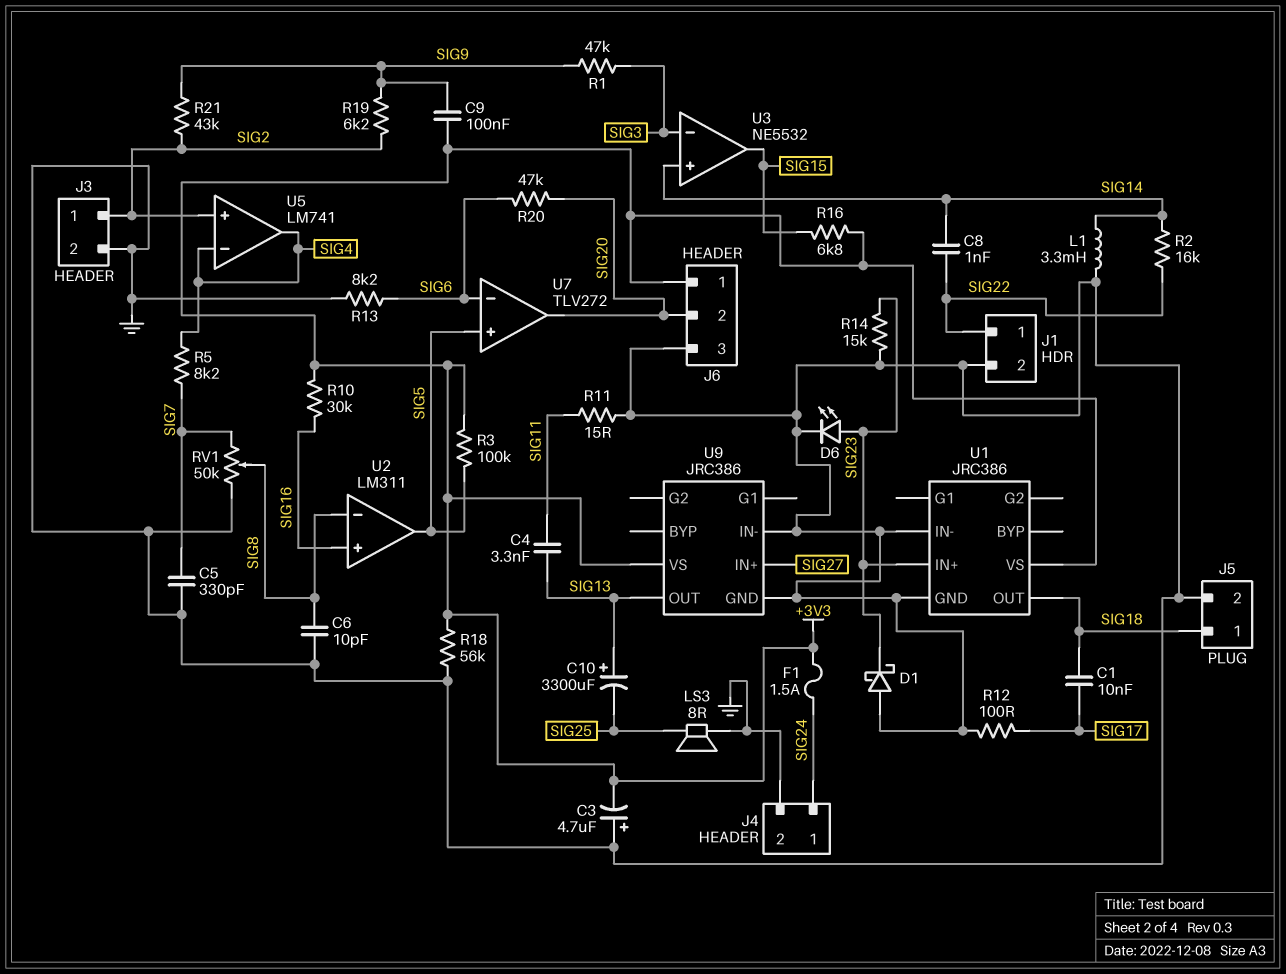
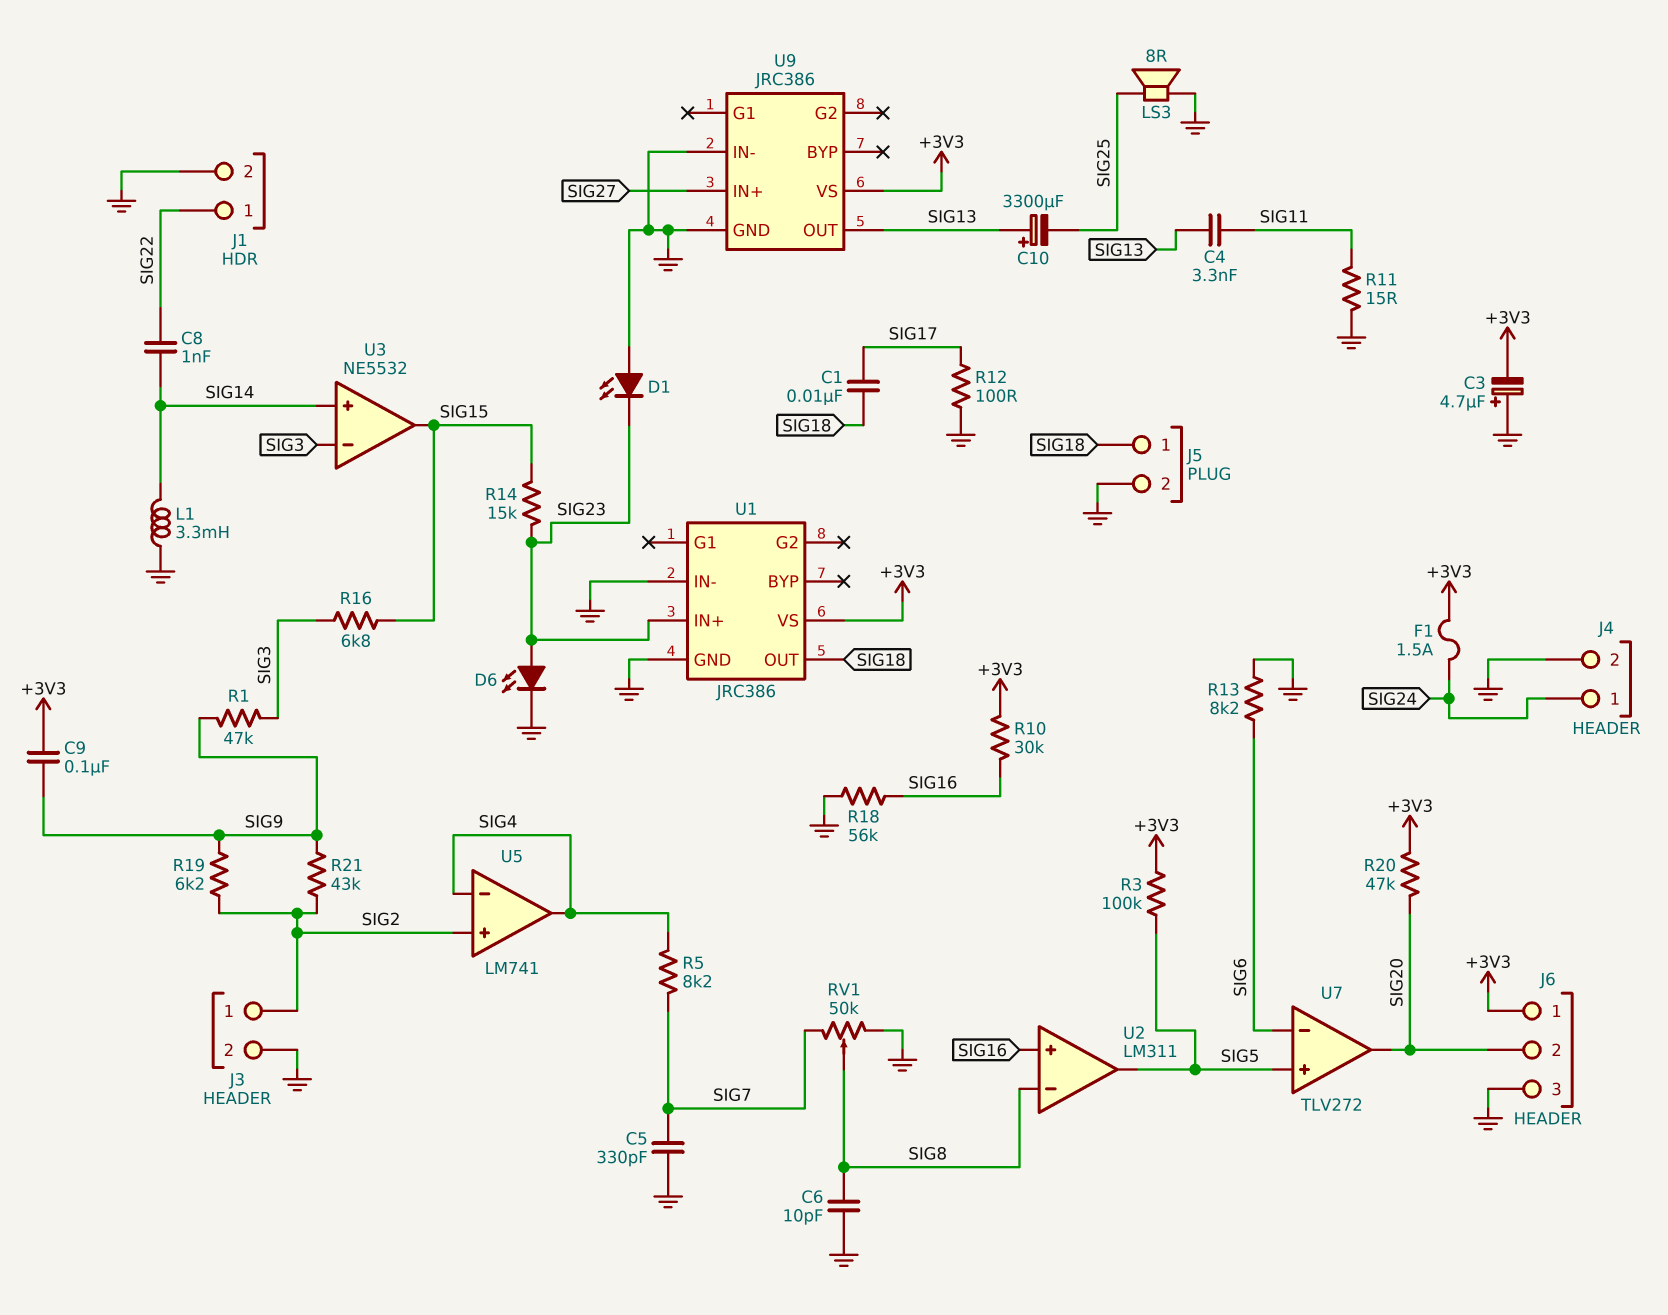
D1: schottky (A GND, K SIG23) -> LED (A GND, K SIG23)
R2: 16k (SIG14, SIG22) -> none
R14: 15k (GND, SIG23) -> 15k (SIG15, SIG23)
R16: 6.8k (+3V3, SIG15) -> 6.8k (SIG3, SIG15)
R18: 56k (+3V3, GND) -> 56k (GND, SIG16)
R20: 47k (SIG6, SIG20) -> 47k (+3V3, SIG20)

